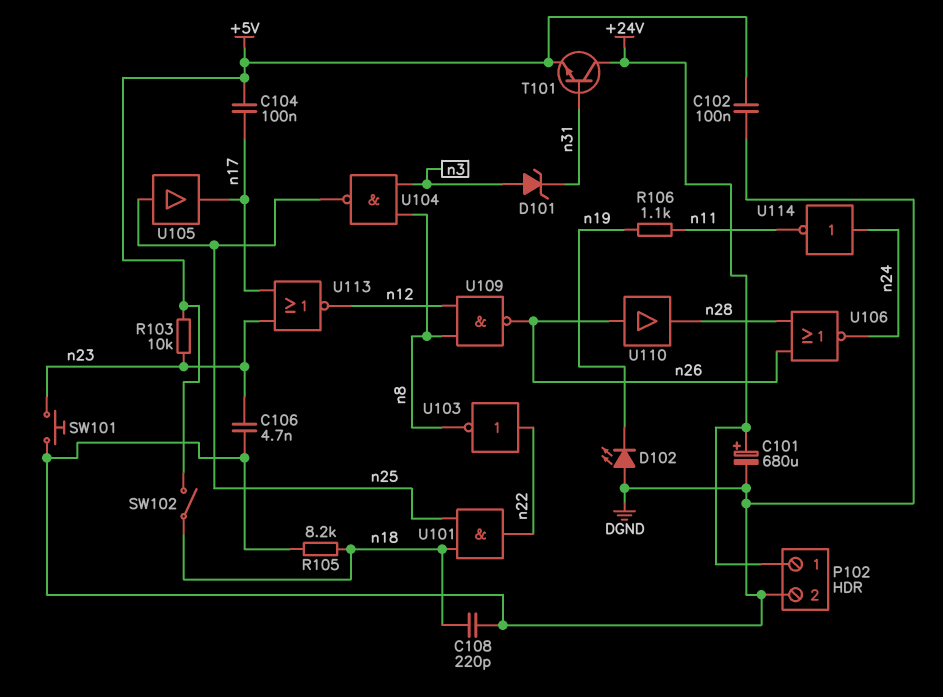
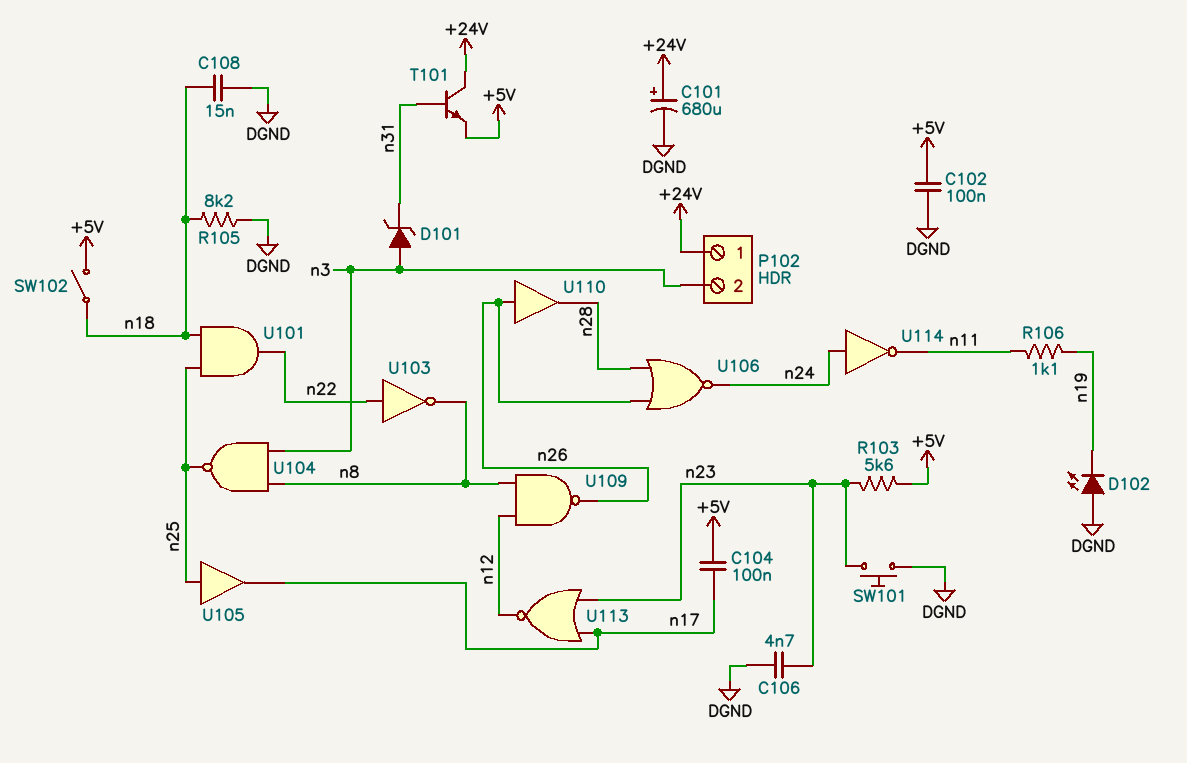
C108: 220pF (DGND, n18) -> 15nF (DGND, n18)
P102 pin 2: DGND -> n3
R103: 10k (+5V, n23) -> 5.6k (+5V, n23)

